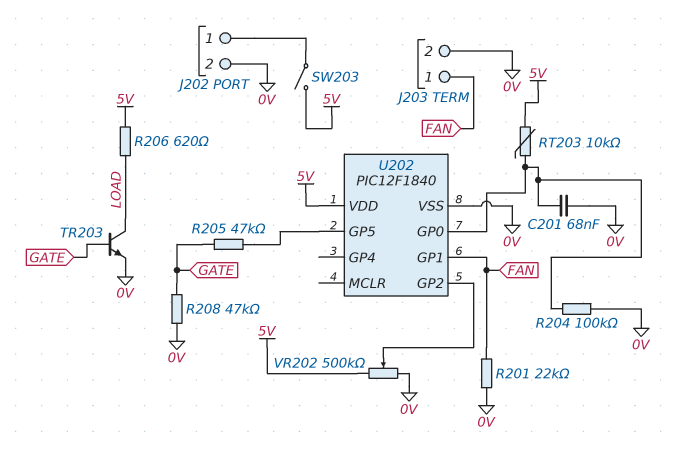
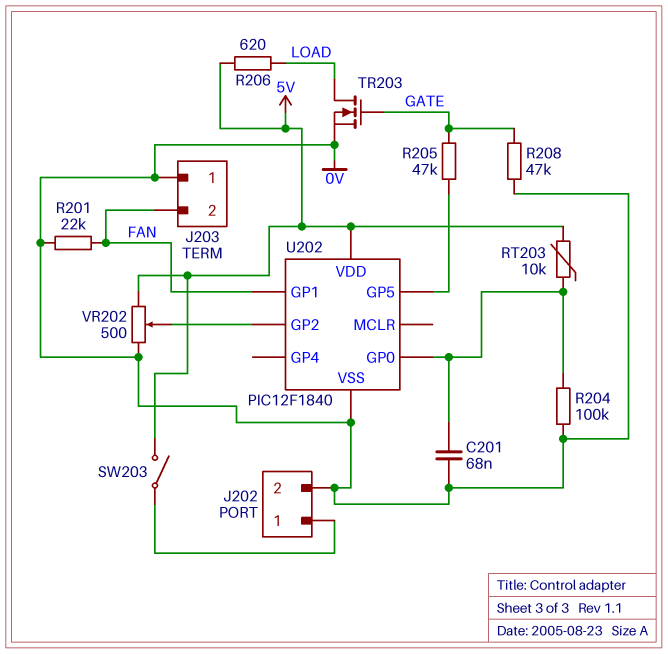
J203 pin 1: FAN -> 0V
J203 pin 2: 0V -> FAN
TR203: NPN (B GATE, C LOAD, E 0V) -> NMOS (G GATE, D LOAD, S 0V)
VR202: 500k (0V, 5V, wiper U202/GP2) -> 500 (0V, 5V, wiper U202/GP2)

